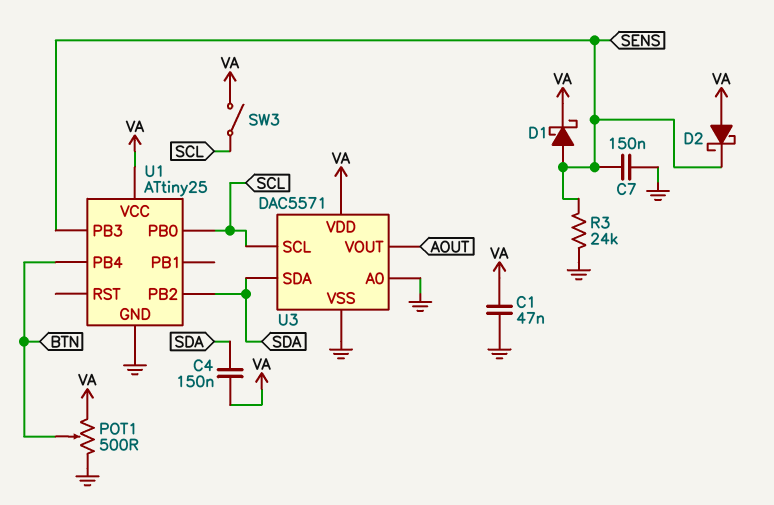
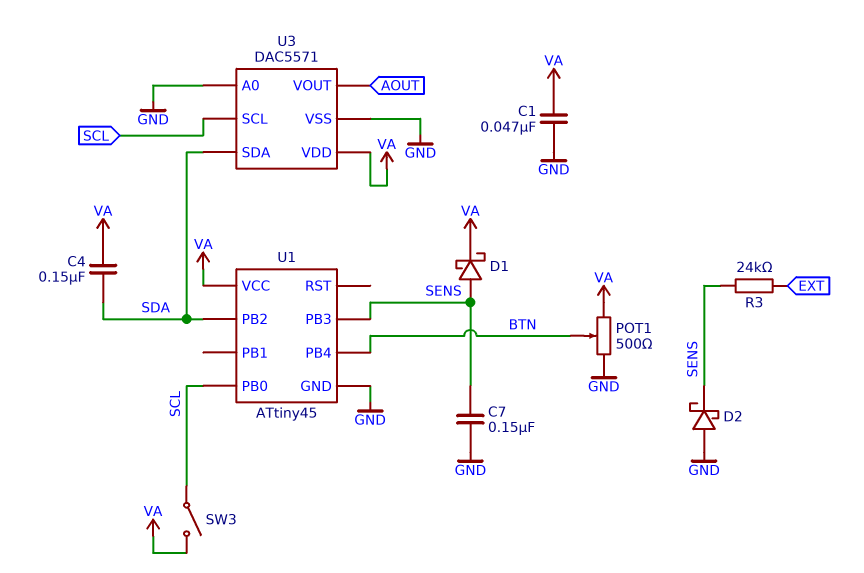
D2: schottky (A VA, K SENS) -> schottky (A GND, K SENS)
R3: 24k (GND, SENS) -> 24k (EXT, SENS)
U1: ATtiny25 -> ATtiny45

